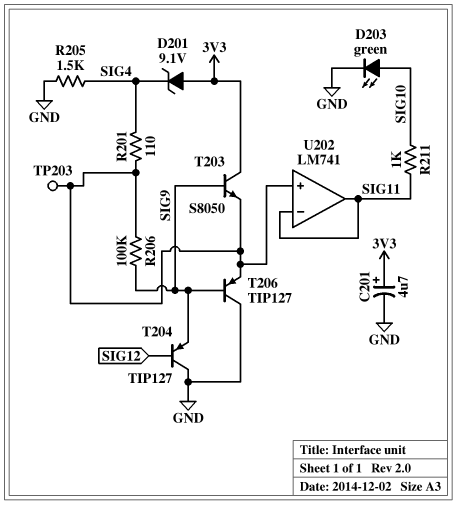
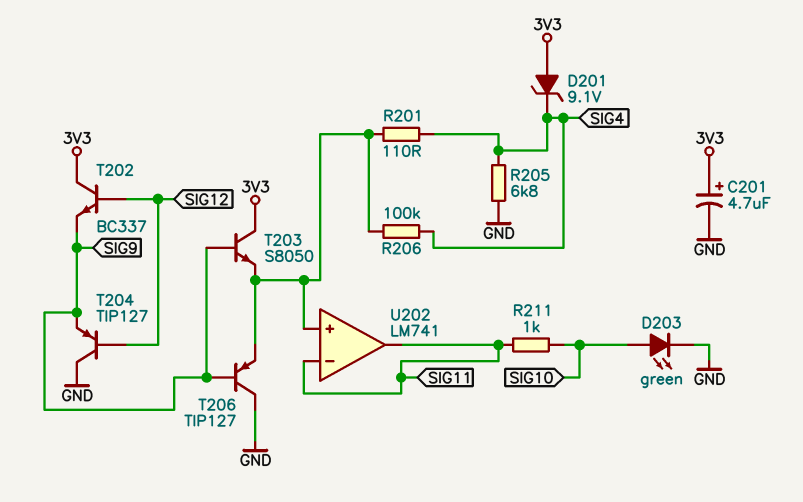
R205: 1.5k (GND, SIG4) -> 6.8k (GND, SIG4)
R206: 100k (SIG9, U202/in+) -> 100k (SIG4, U202/in+)
T202: none -> NPN BC337 (B SIG12, C 3V3, E SIG9)
TP203: test point (U202/in+) -> none

